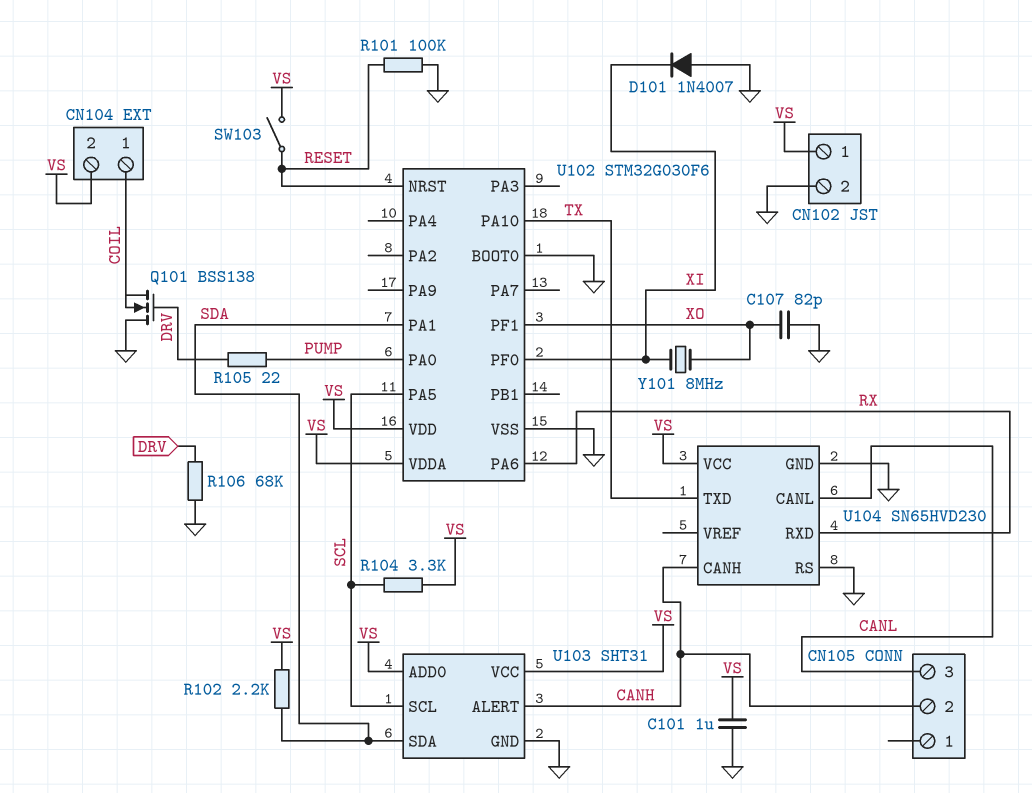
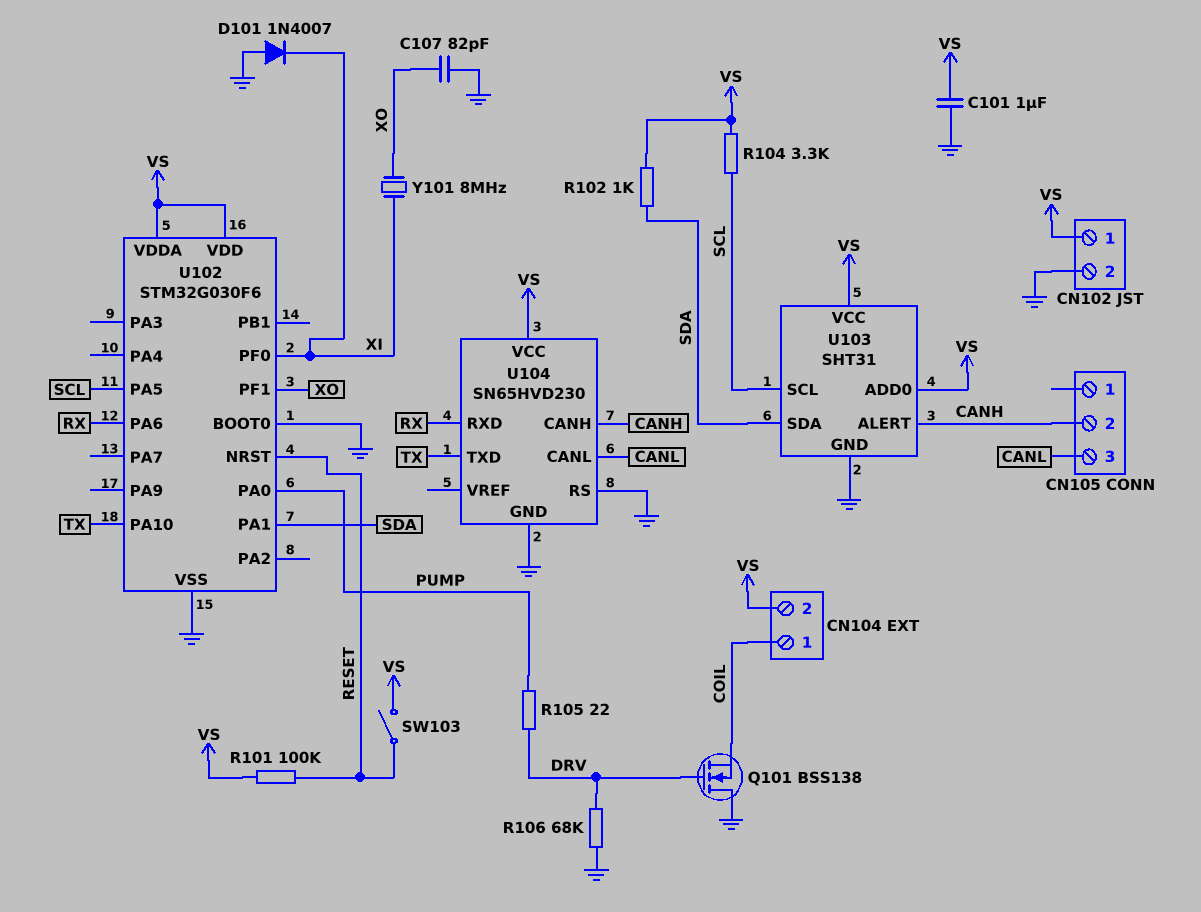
R101: 100k (GND, RESET) -> 100k (RESET, VS)
R102: 2.2k (SDA, VS) -> 1k (SDA, VS)

